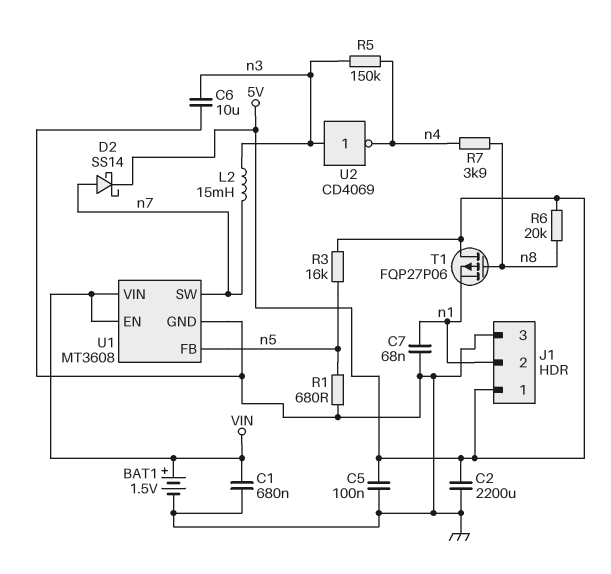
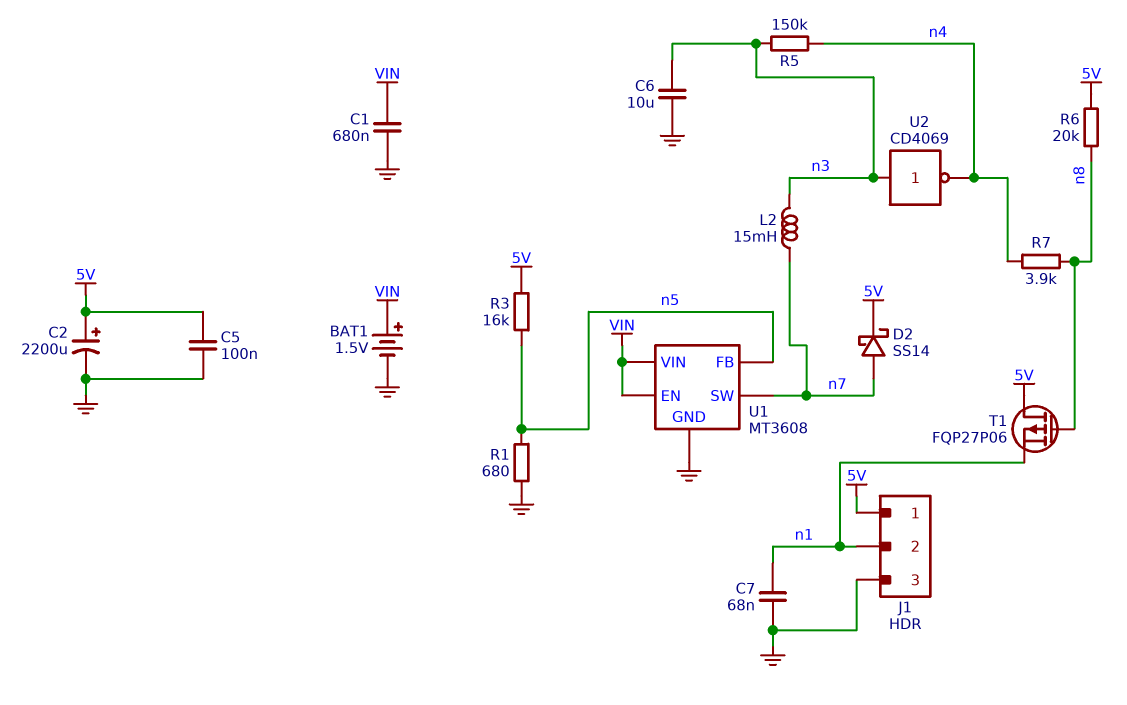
C2: 2200uF (5V, GND) -> 2200uF (plus 5V, minus GND)

